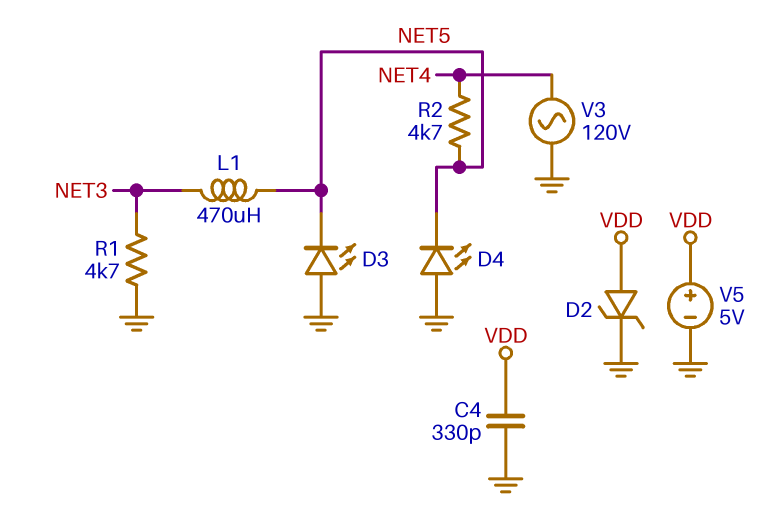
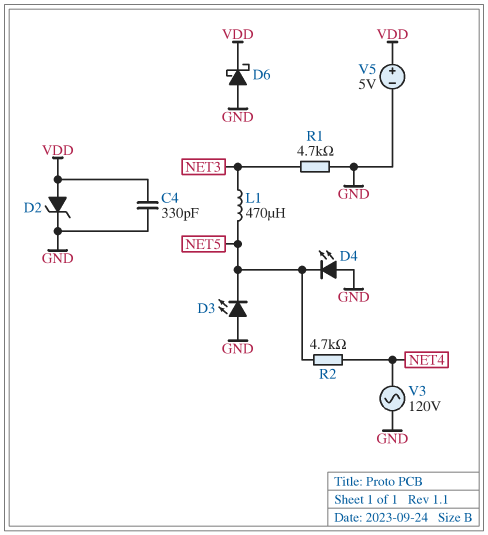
D6: none -> schottky (A GND, K VDD)

